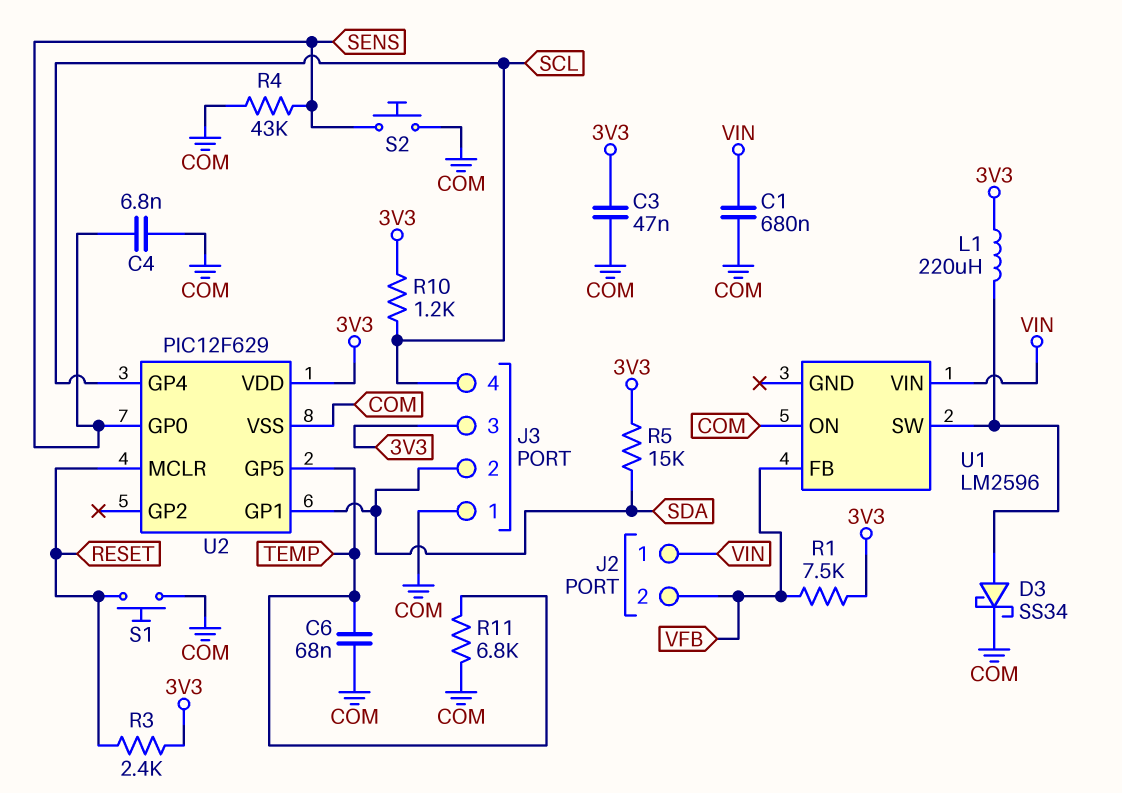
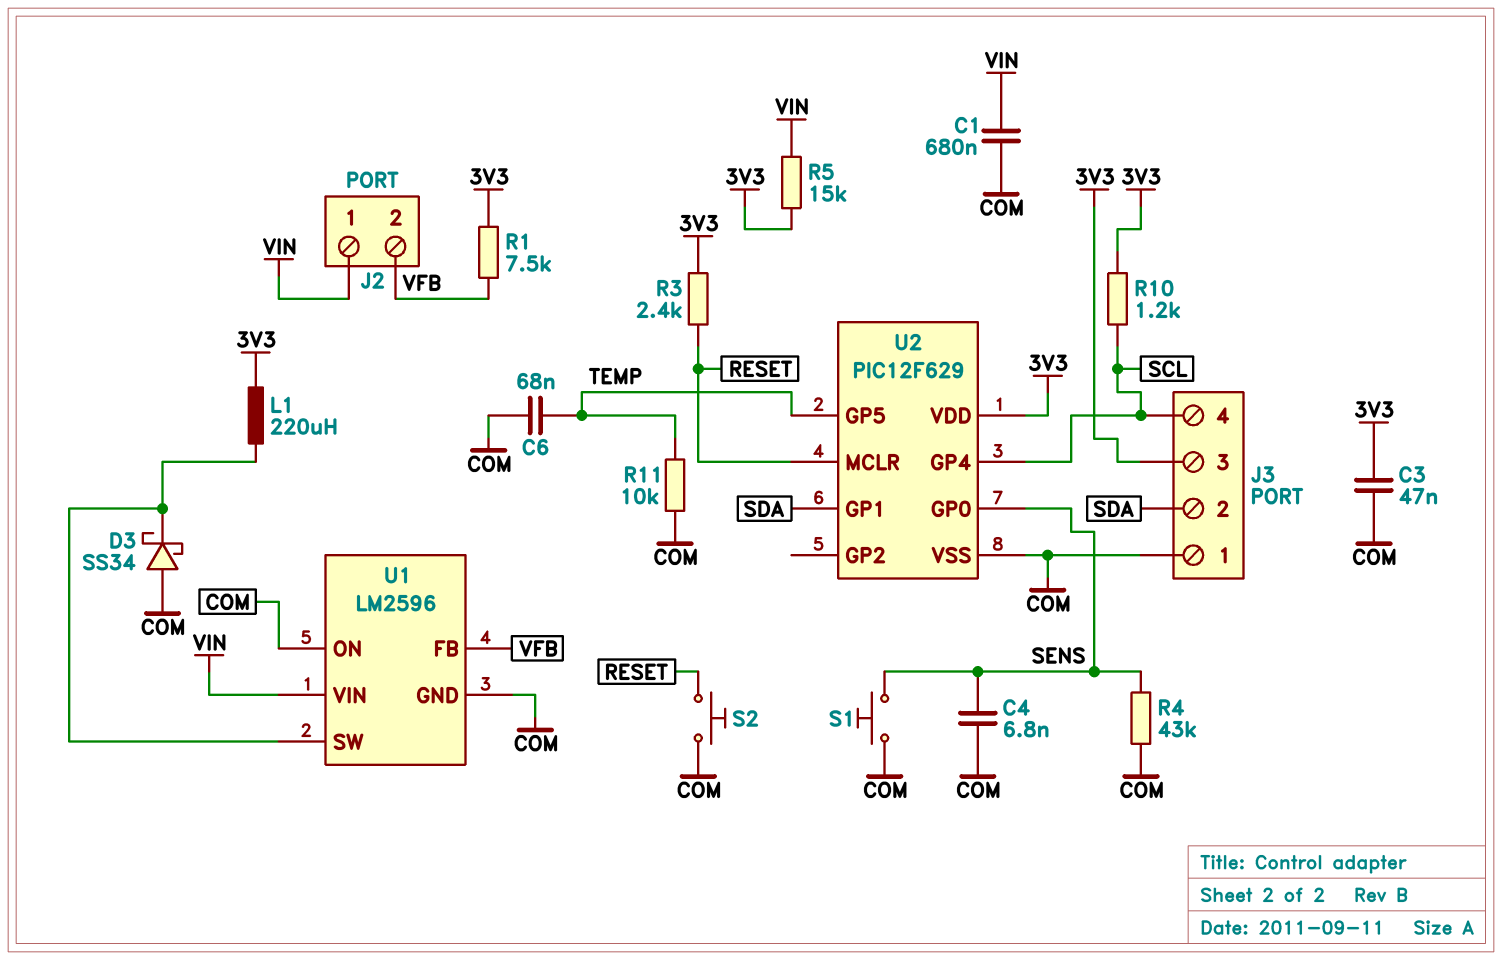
D3: schottky SS34 (A U1/SW, K COM) -> schottky SS34 (A COM, K U1/SW)
R5: 15k (3V3, SDA) -> 15k (3V3, VIN)
R11: 6.8k (COM, TEMP) -> 10k (COM, TEMP)
S1: button (COM, RESET) -> button (COM, SENS)
S2: button (COM, SENS) -> button (COM, RESET)
U1 pin GND: none -> COM

